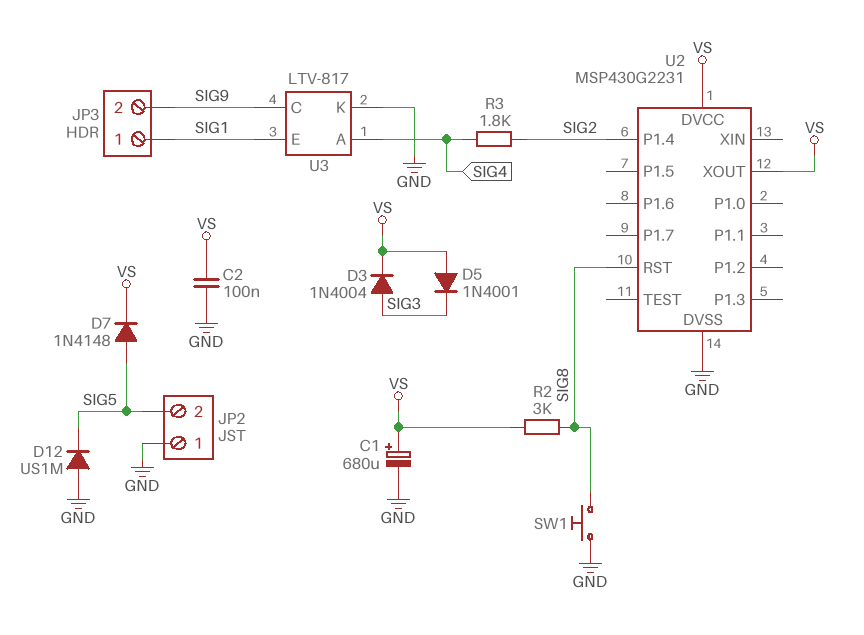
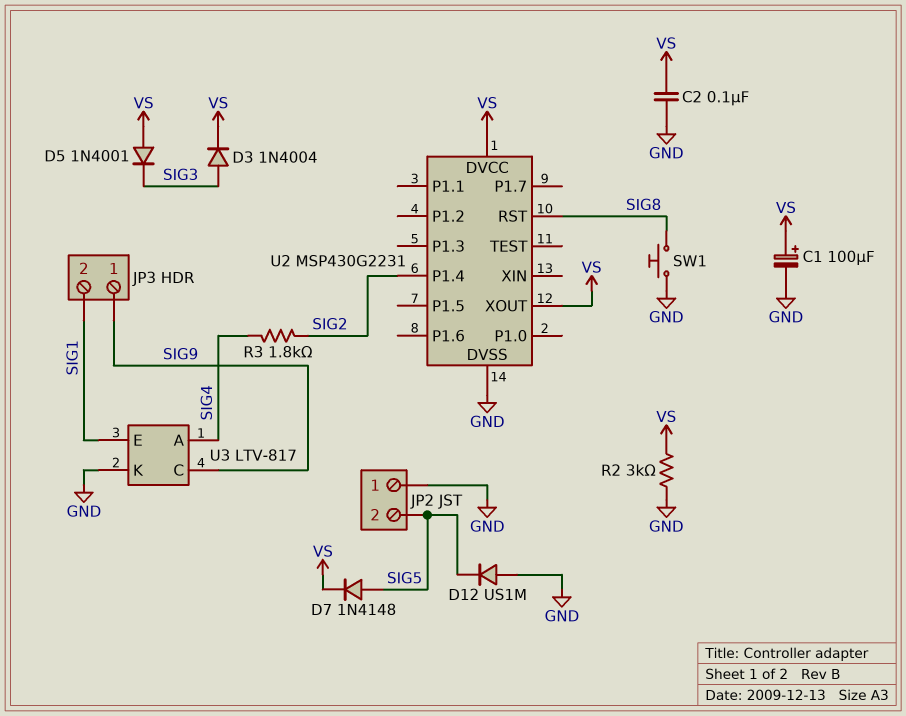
C1: 680uF (plus VS, minus GND) -> 100uF (plus VS, minus GND)
JP3 pin 1: SIG1 -> SIG9
JP3 pin 2: SIG9 -> SIG1
R2: 3k (SIG8, VS) -> 3k (GND, VS)

